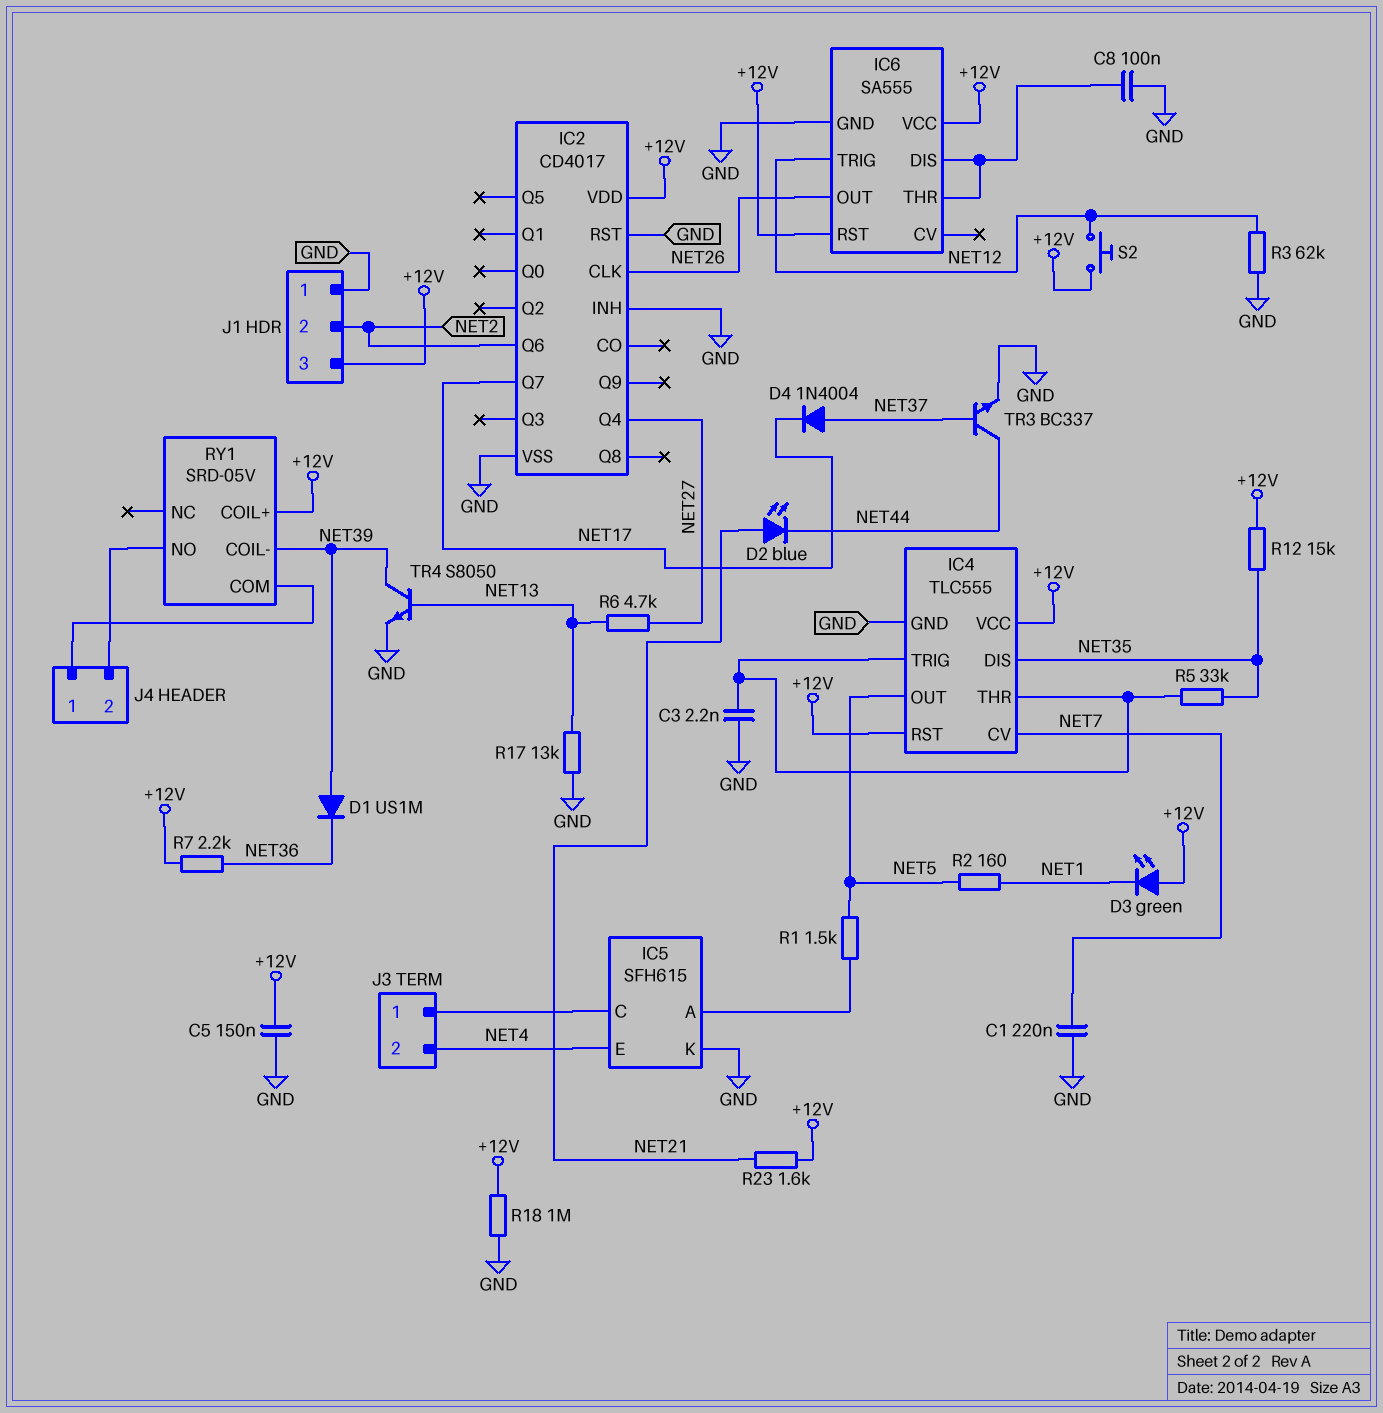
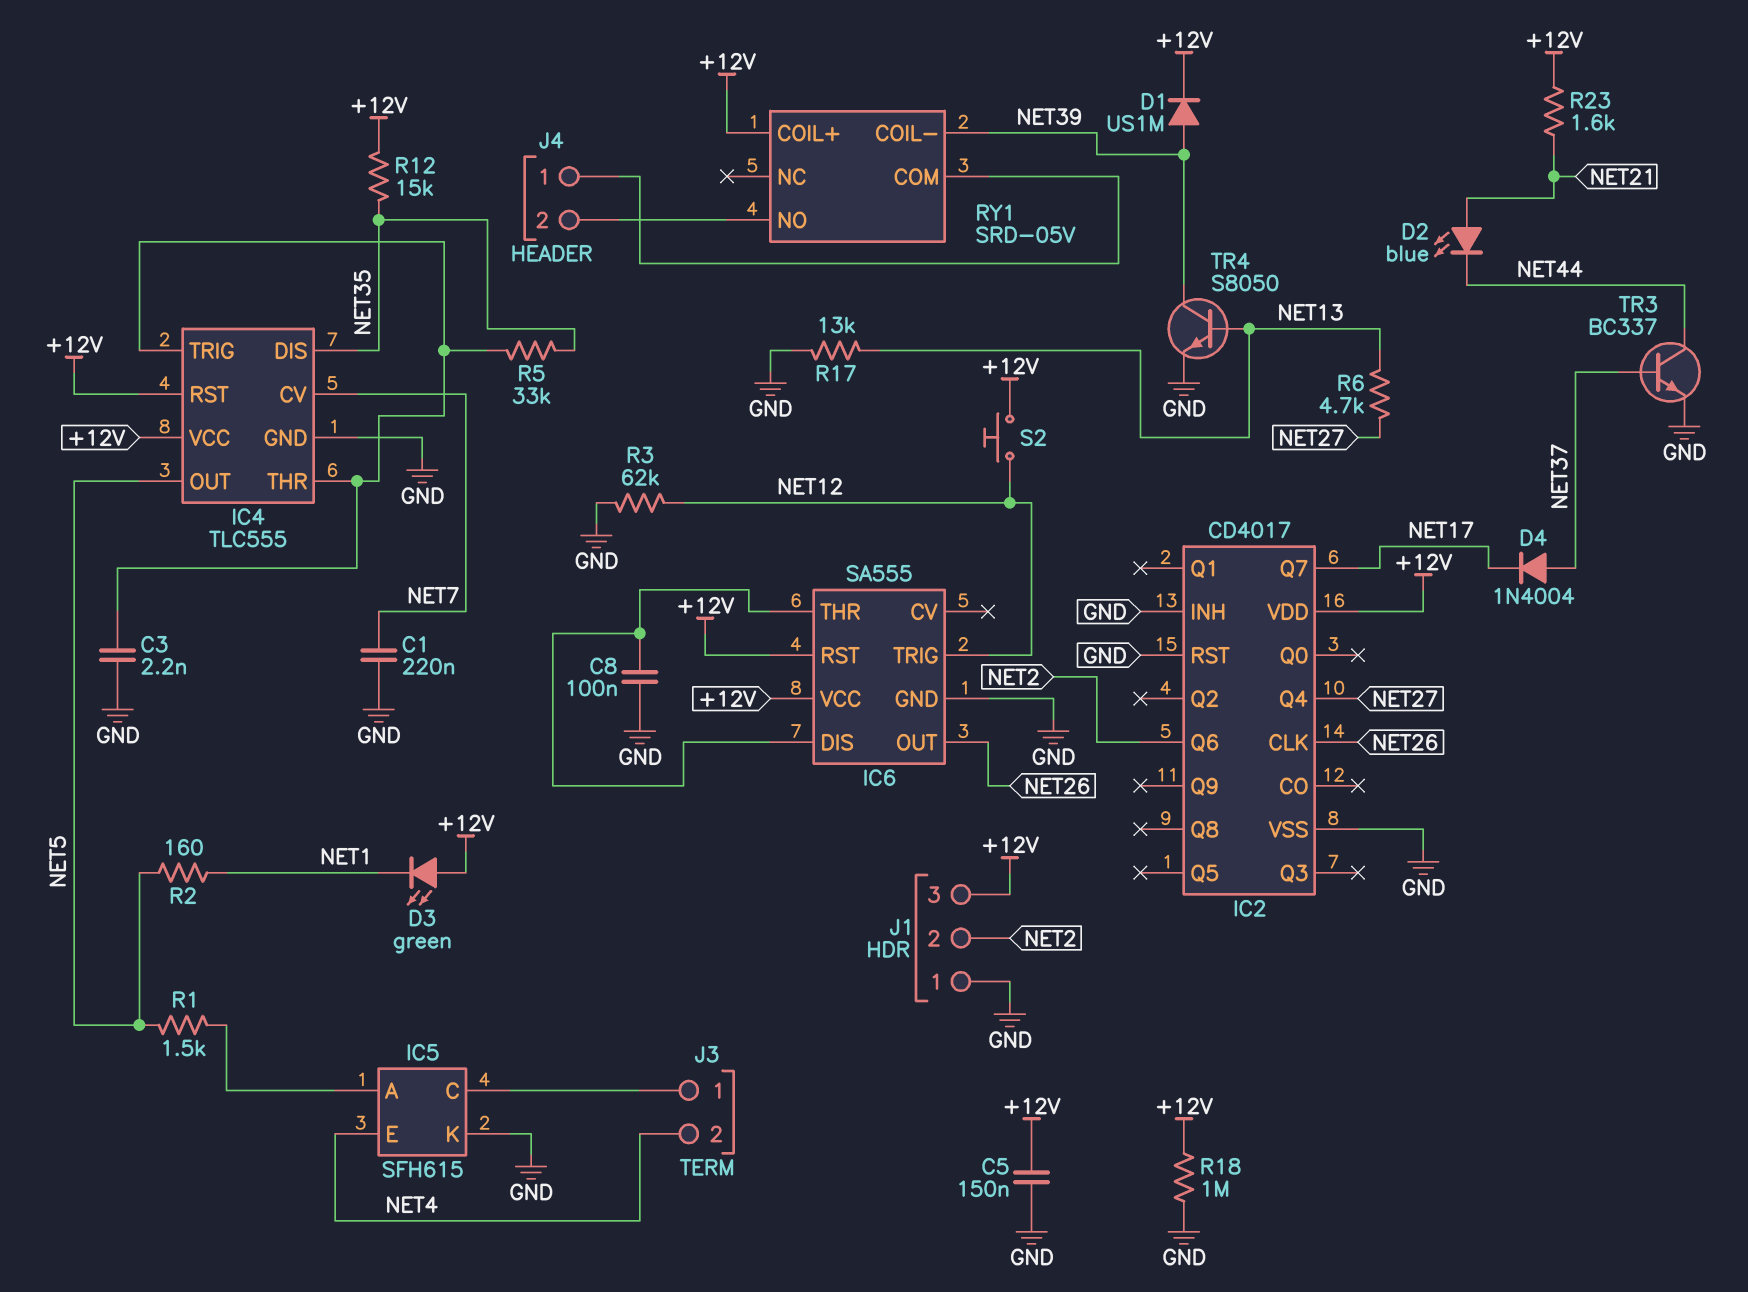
D1: diode US1M (A NET39, K NET36) -> diode US1M (A NET39, K +12V)
R7: 2.2k (+12V, NET36) -> none

